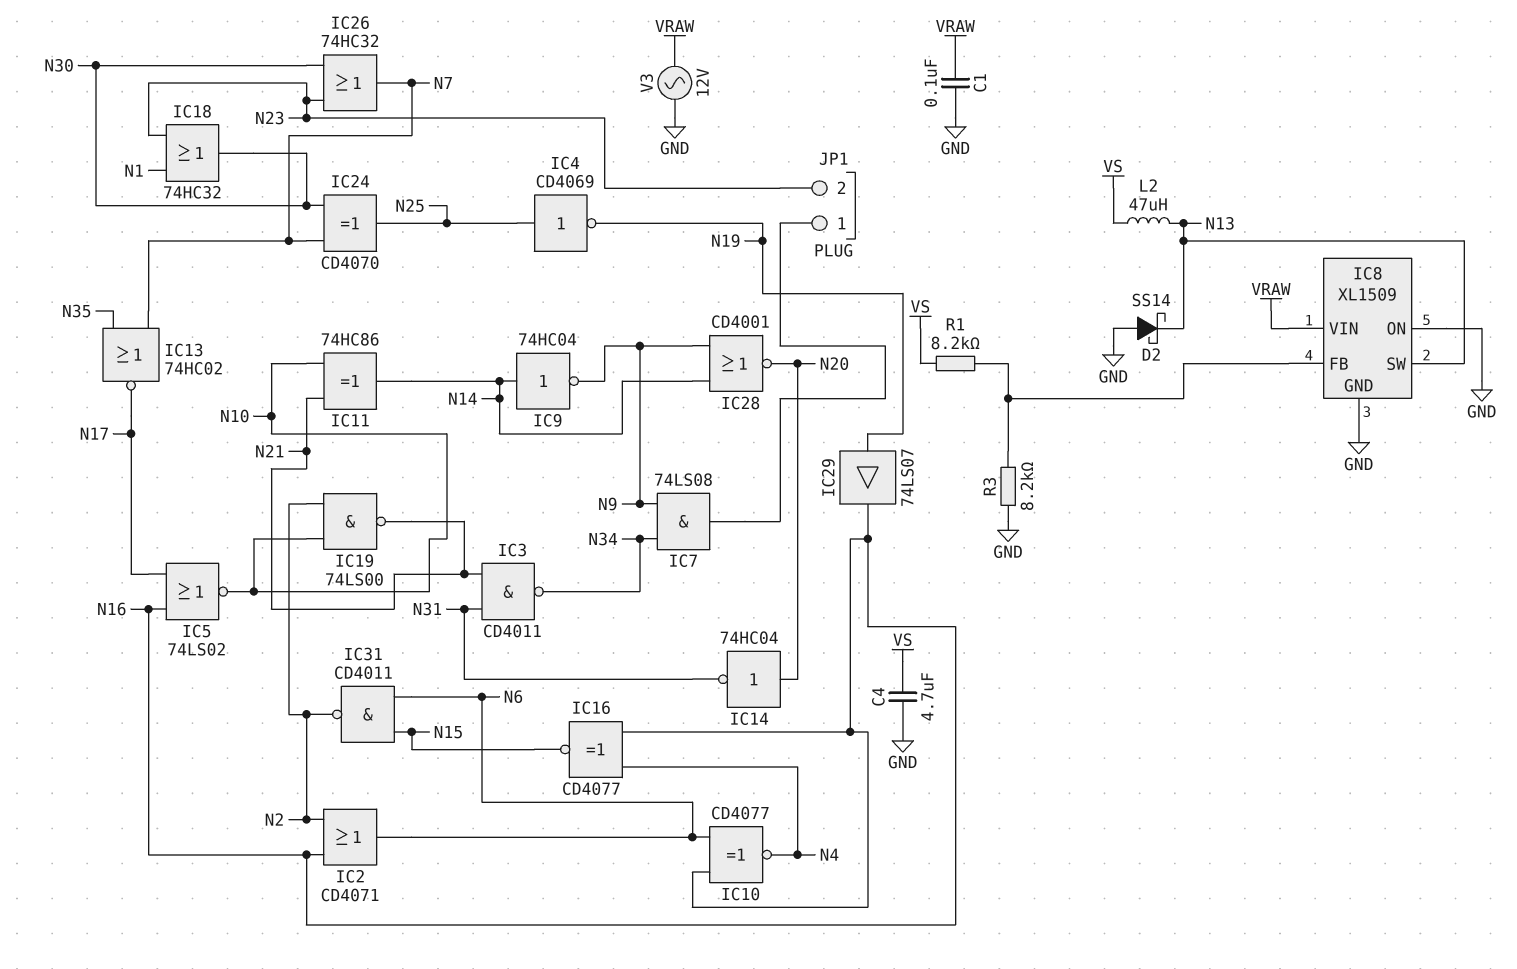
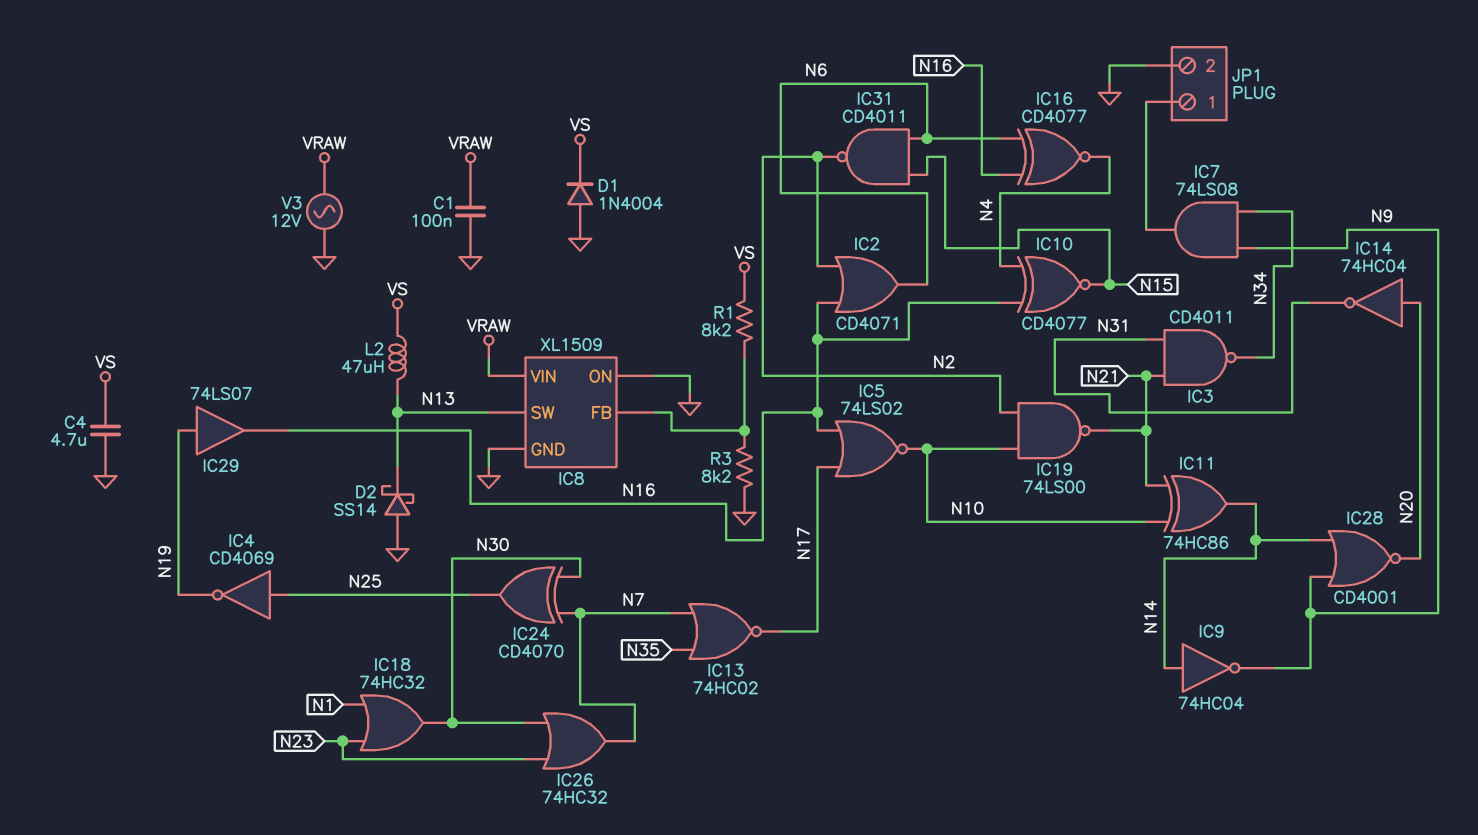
D1: none -> diode 1N4004 (A GND, K VS)
IC10: XNOR CD4077 (in N6, in N16, out N4) -> XNOR CD4077 (in N4, in N16, out N15)
IC16: XNOR CD4077 (in N4, in N16, out N15) -> XNOR CD4077 (in N6, in N16, out N4)
JP1 pin 2: N23 -> GND

